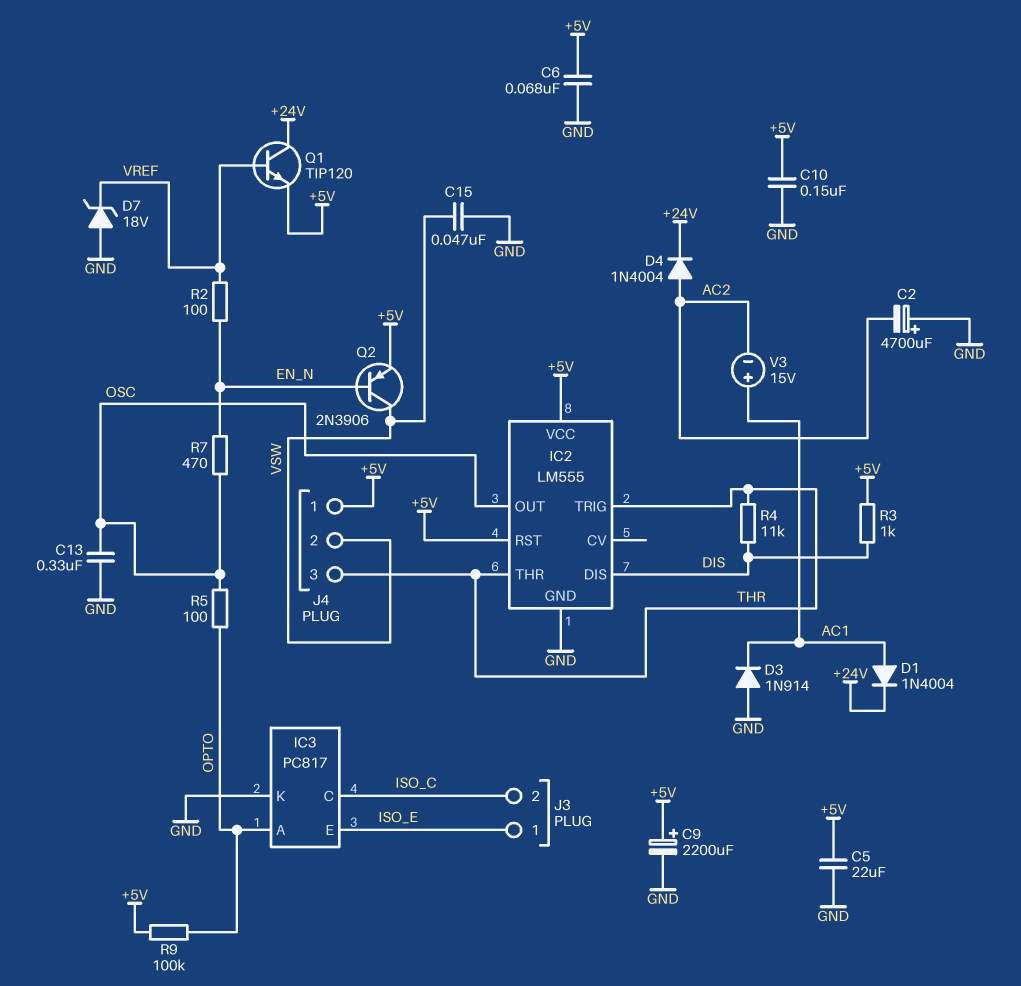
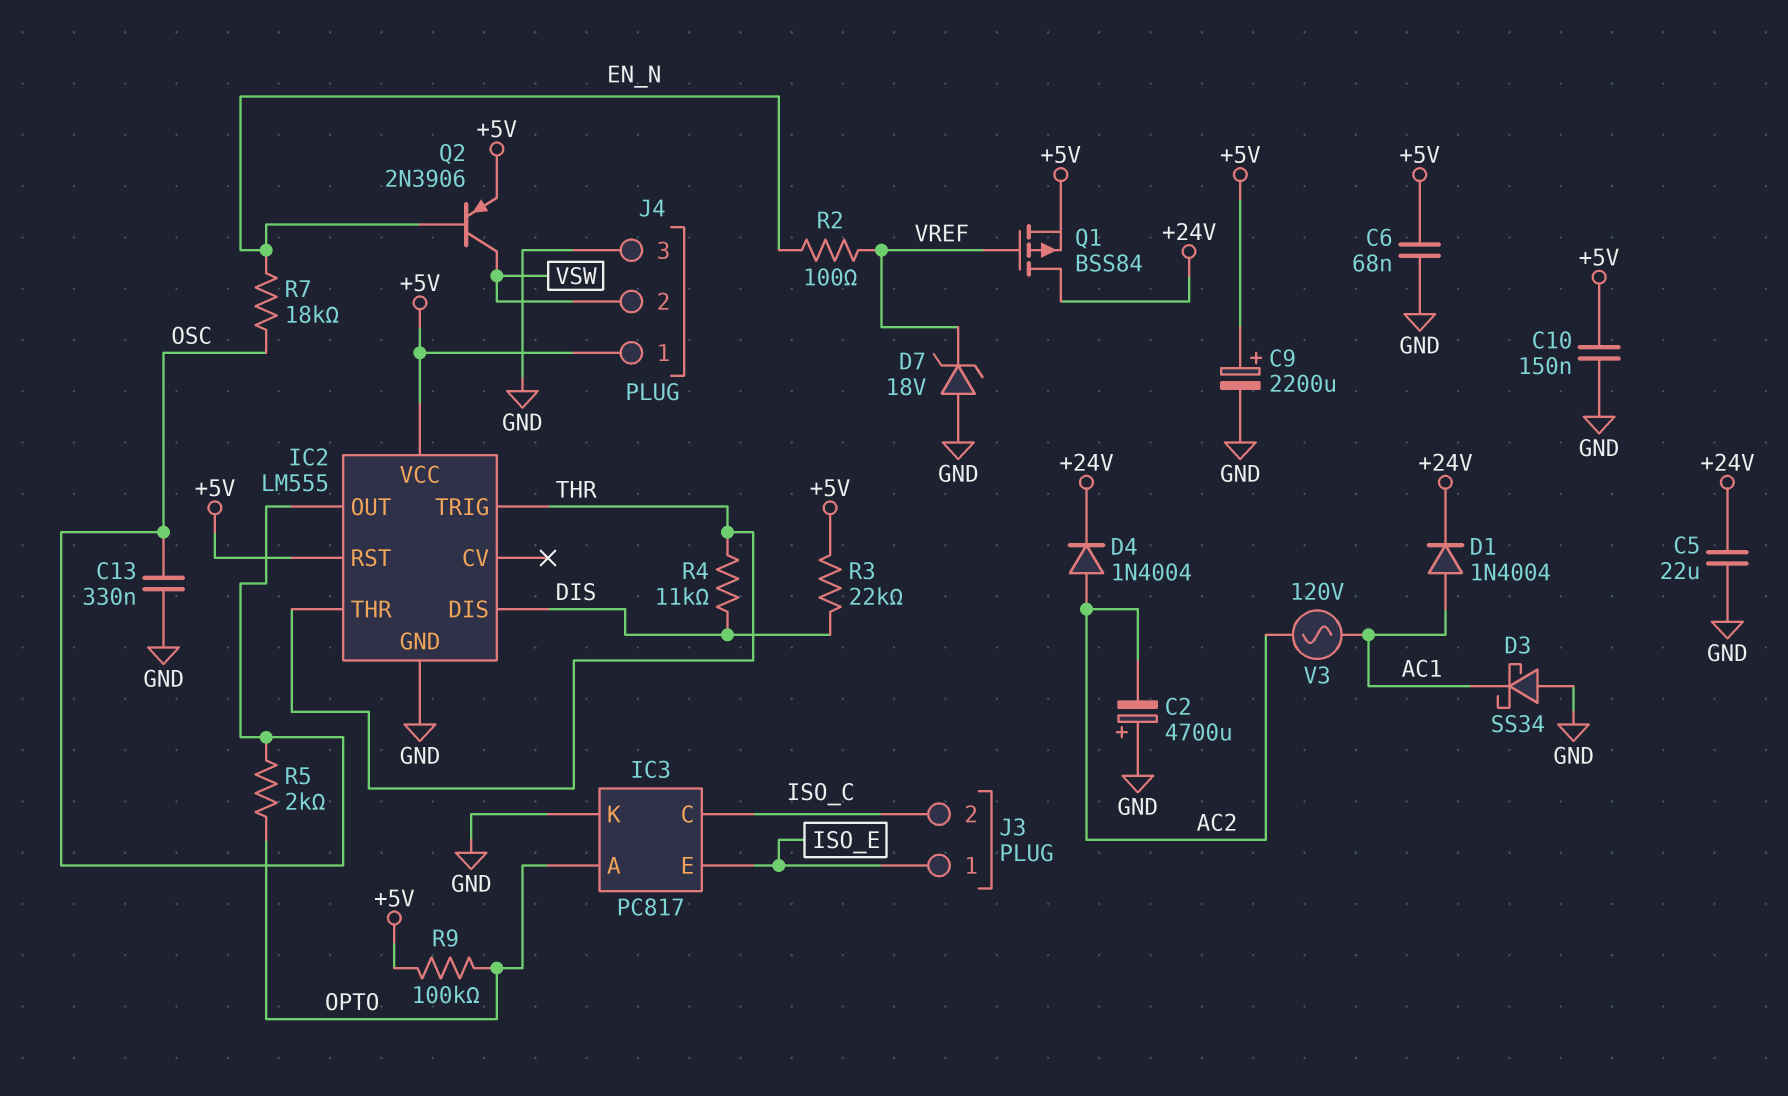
C5: 22uF (+5V, GND) -> 22uF (+24V, GND)
C15: 47nF (GND, VSW) -> none
D3: diode 1N914 (A GND, K AC1) -> schottky SS34 (A GND, K AC1)
J4 pin 3: THR -> GND
Q1: NPN TIP120 (B VREF, C +24V, E +5V) -> PMOS BSS84 (G VREF, D +24V, S +5V)
R3: 1k (+5V, DIS) -> 22k (+5V, DIS)
R5: 100 (OPTO, OSC) -> 2k (OPTO, OSC)
R7: 470 (EN_N, OSC) -> 18k (EN_N, OSC)
V3: 15V (plus AC1, minus AC2) -> AC 120V (AC1, AC2)

